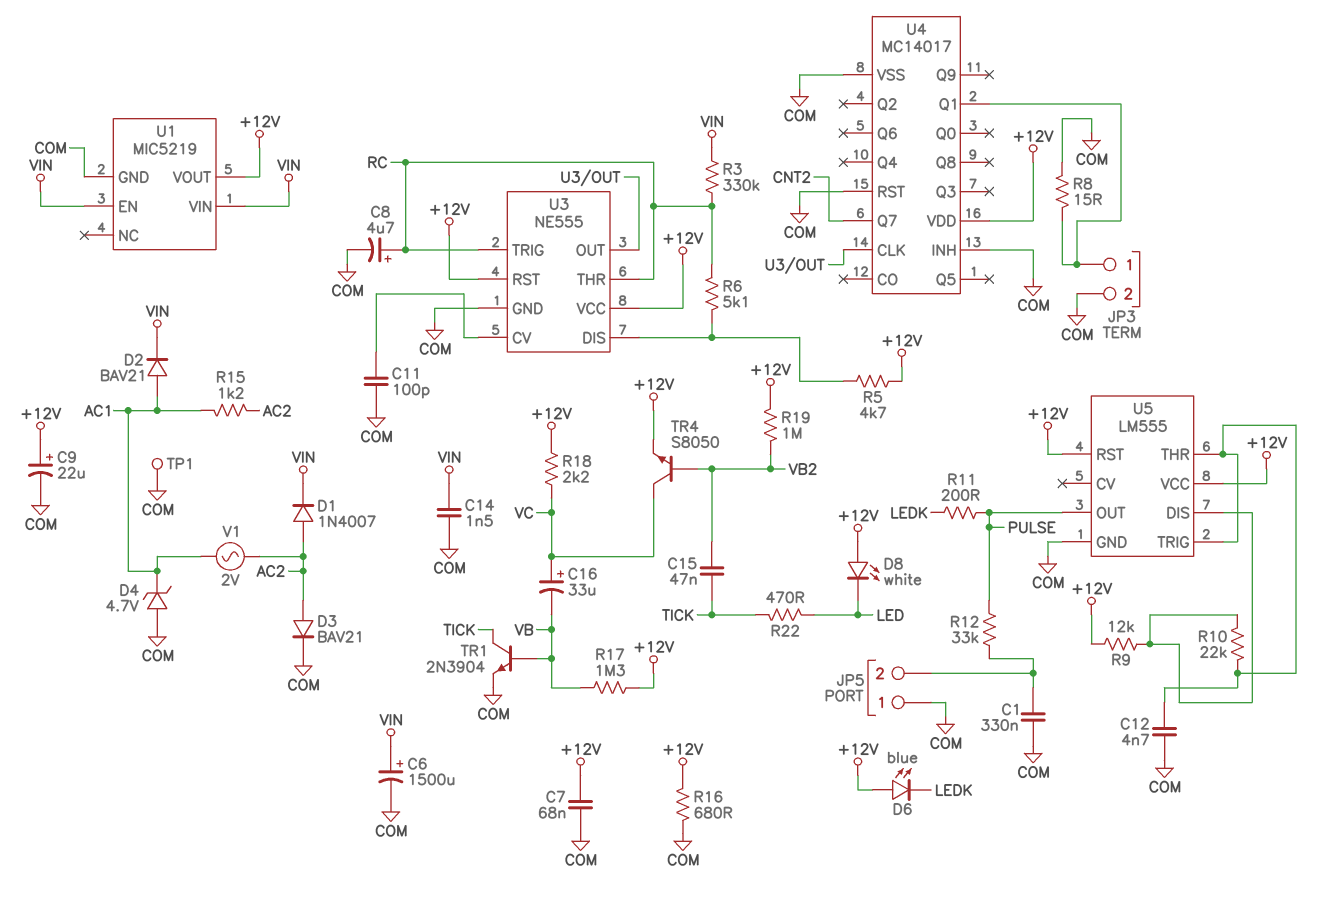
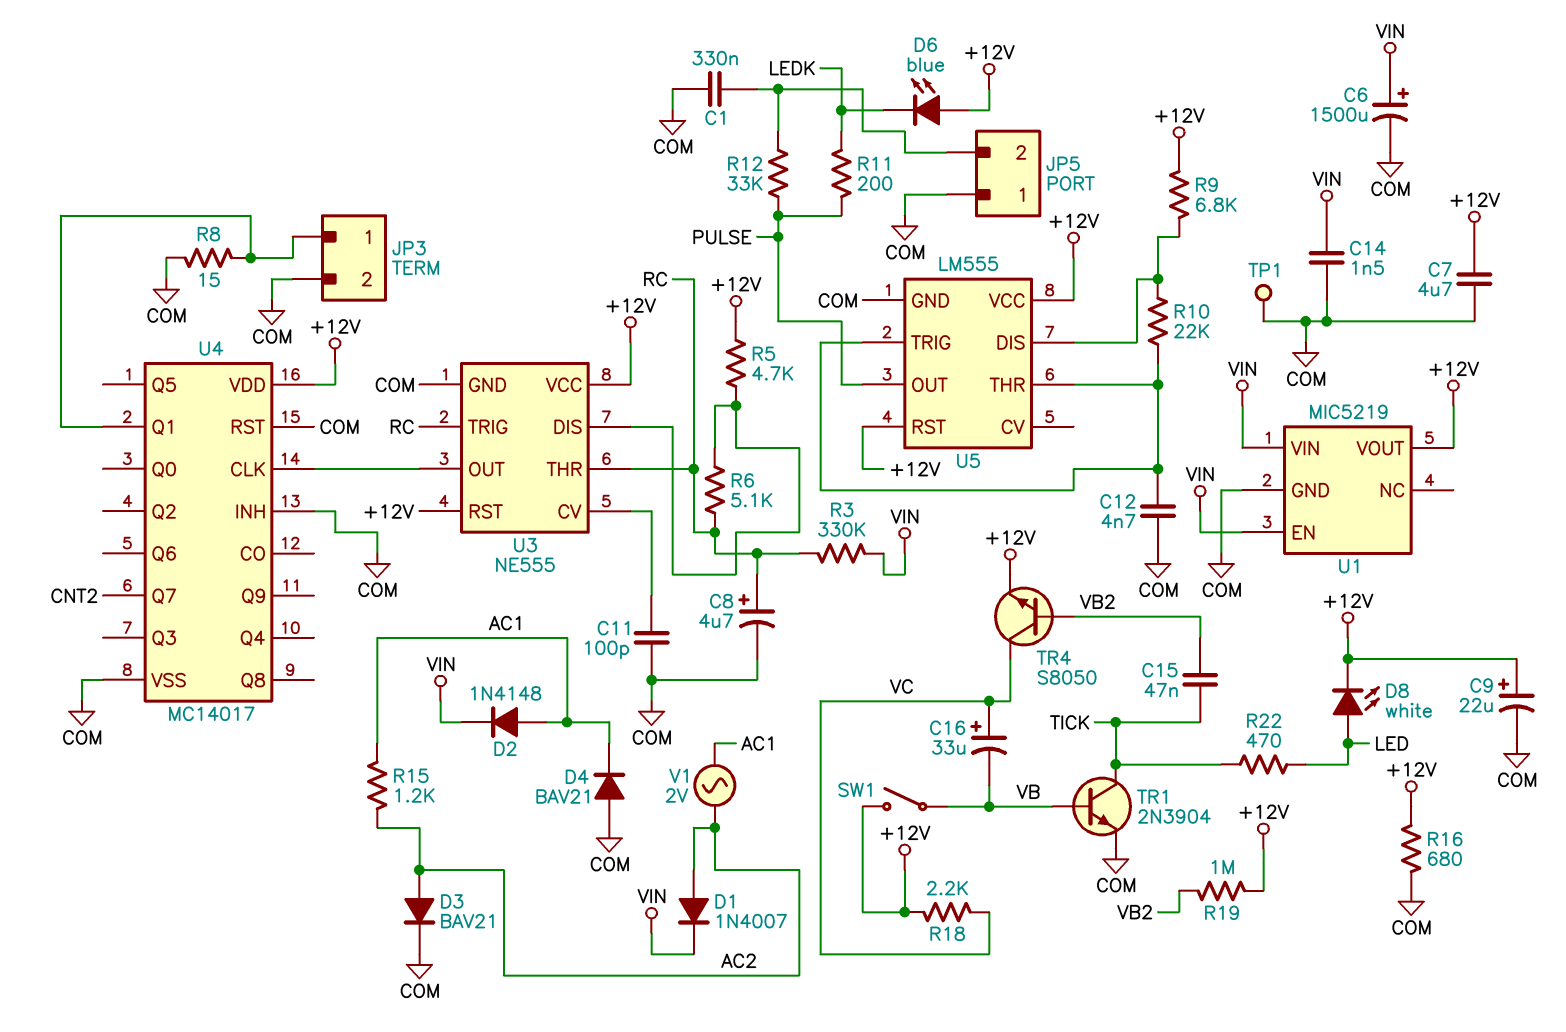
C7: 68nF (+12V, COM) -> 4.7uF (+12V, COM)
D2: diode BAV21 (A AC1, K VIN) -> diode 1N4148 (A AC1, K VIN)
D4: zener 4.7V (A COM, K AC1) -> diode BAV21 (A COM, K AC1)
D8: LED white (A +12V, K LED) -> LED white (A LED, K +12V)
R9: 12k (+12V, U5/DIS) -> 6.8k (+12V, U5/DIS)
R17: 1.3M (+12V, VB) -> none
SW1: none -> switch (+12V, VB)

